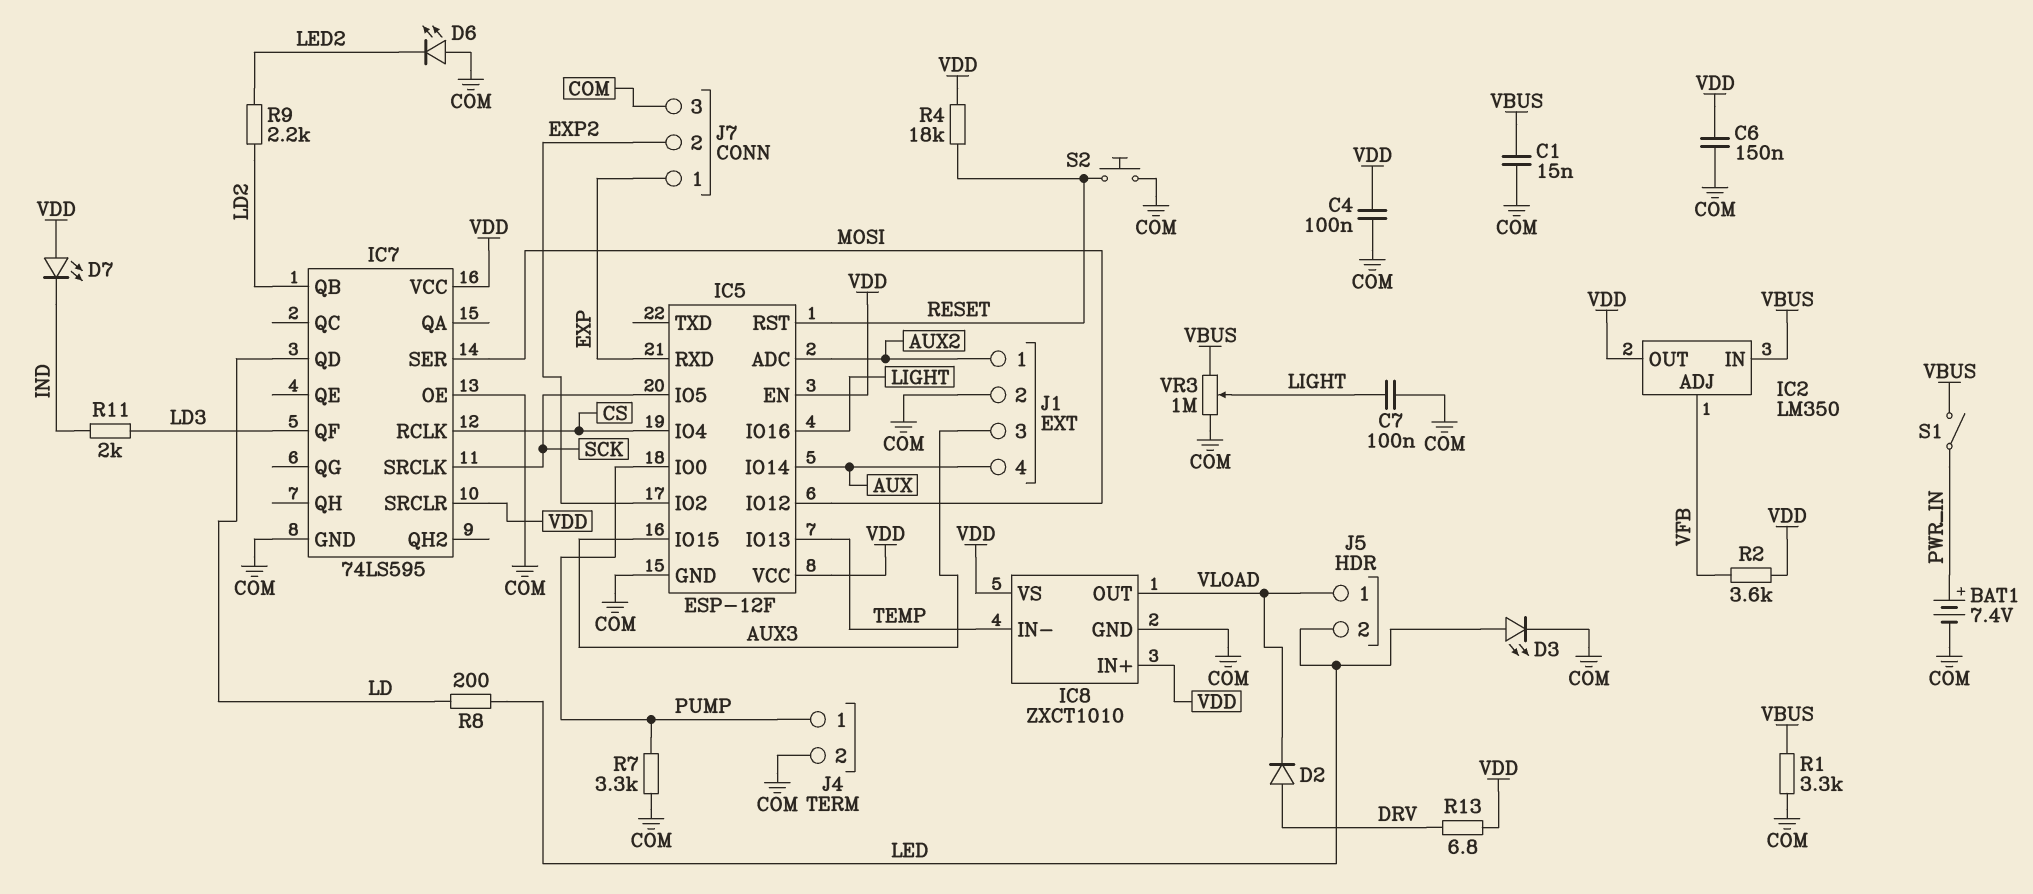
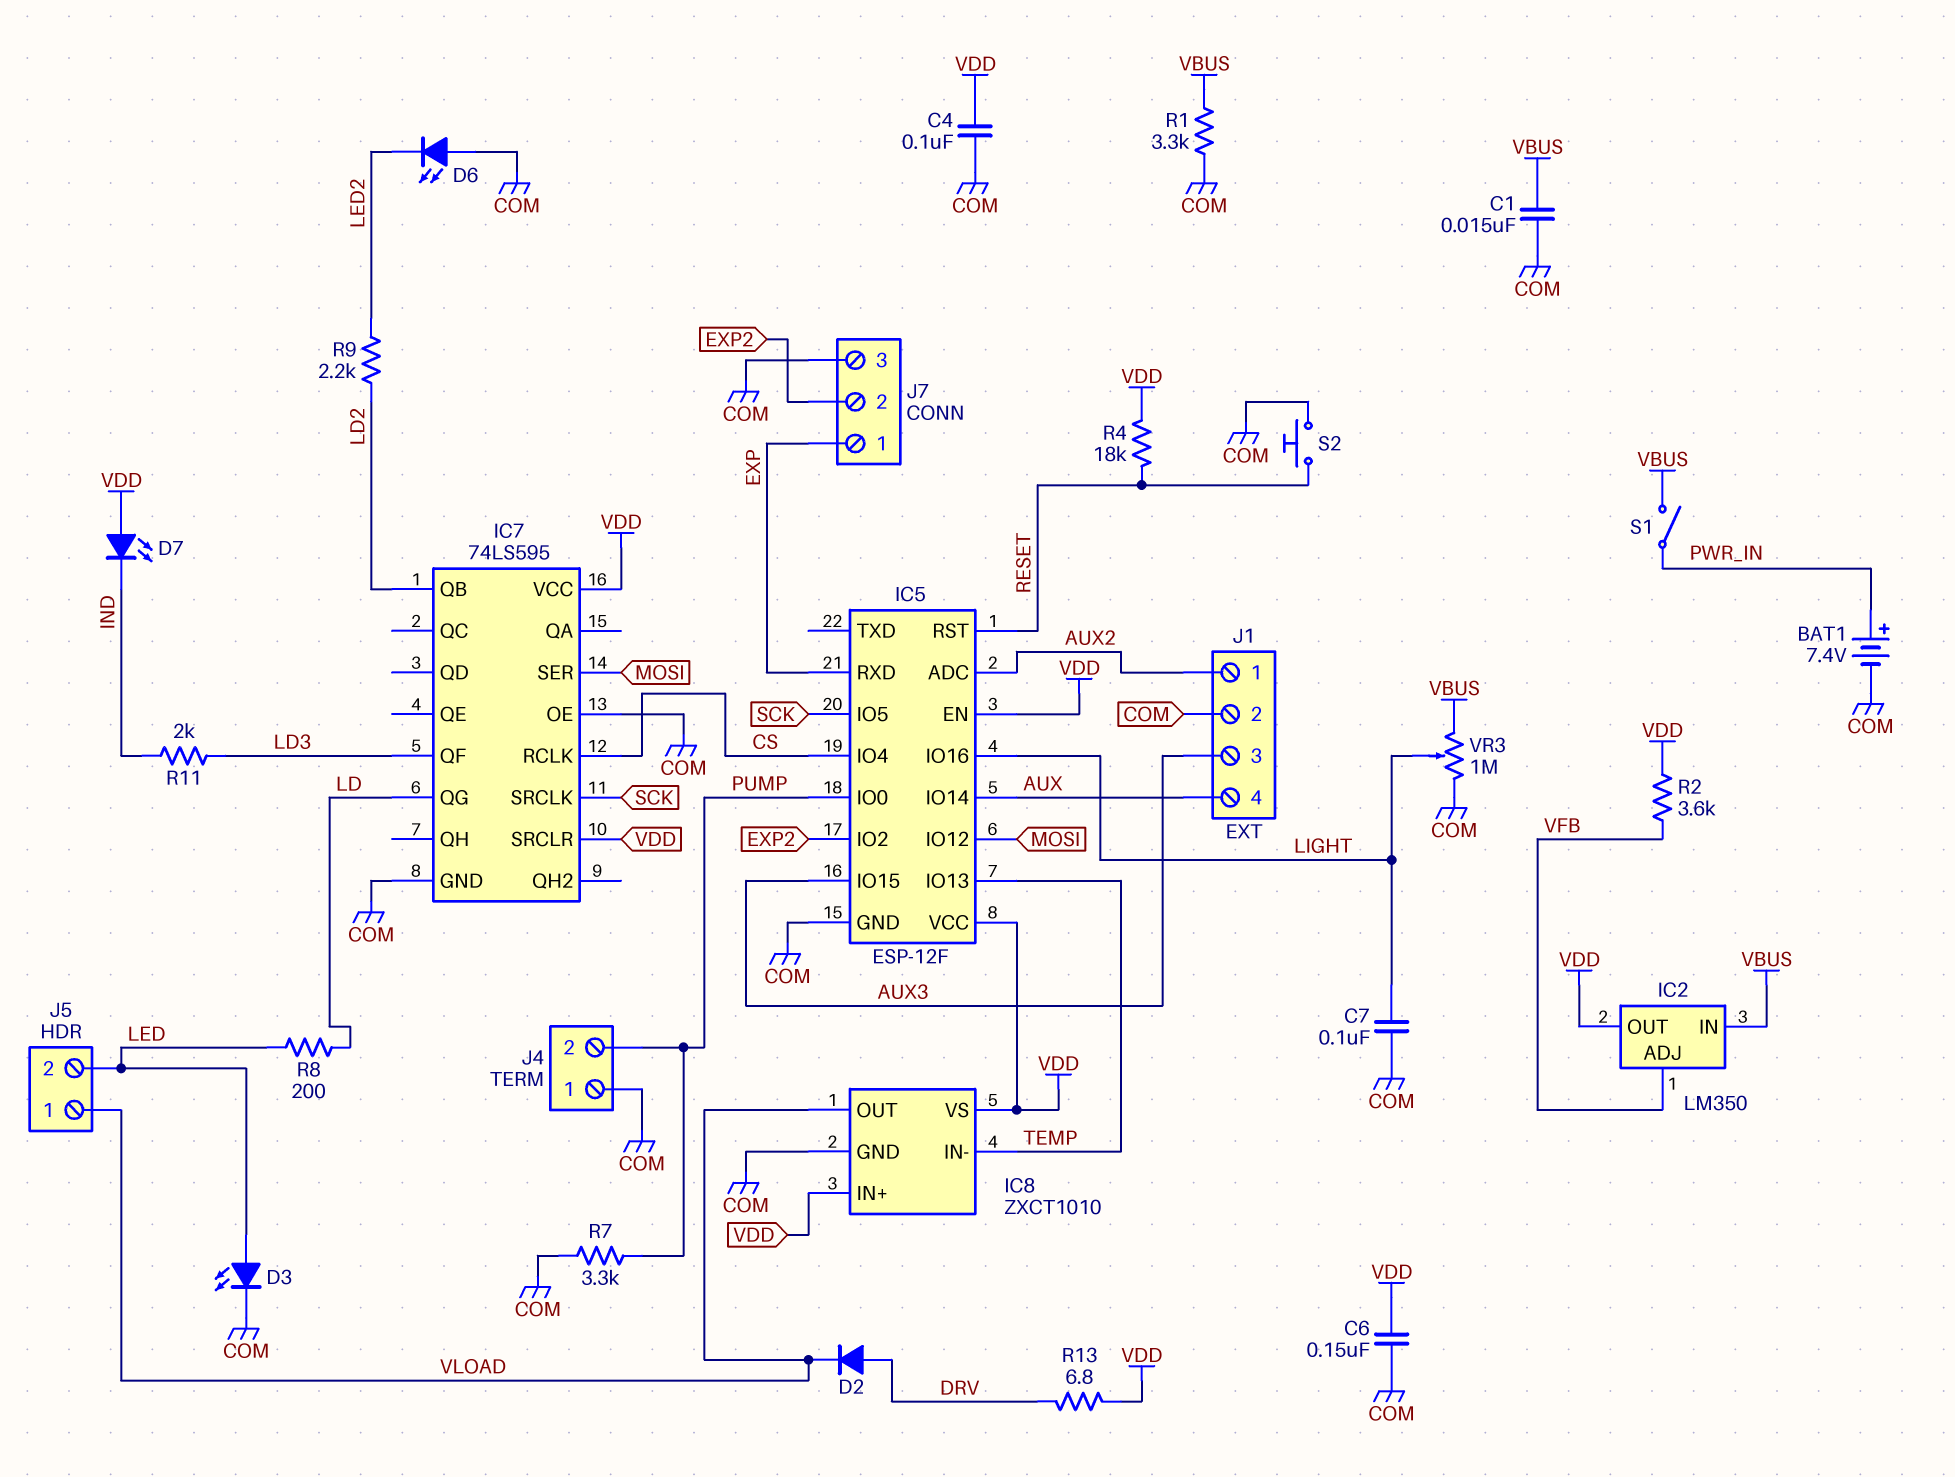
IC7 pin QD: LD -> none
IC7 pin QG: none -> LD
J4 pin 1: PUMP -> COM
J4 pin 2: COM -> PUMP

